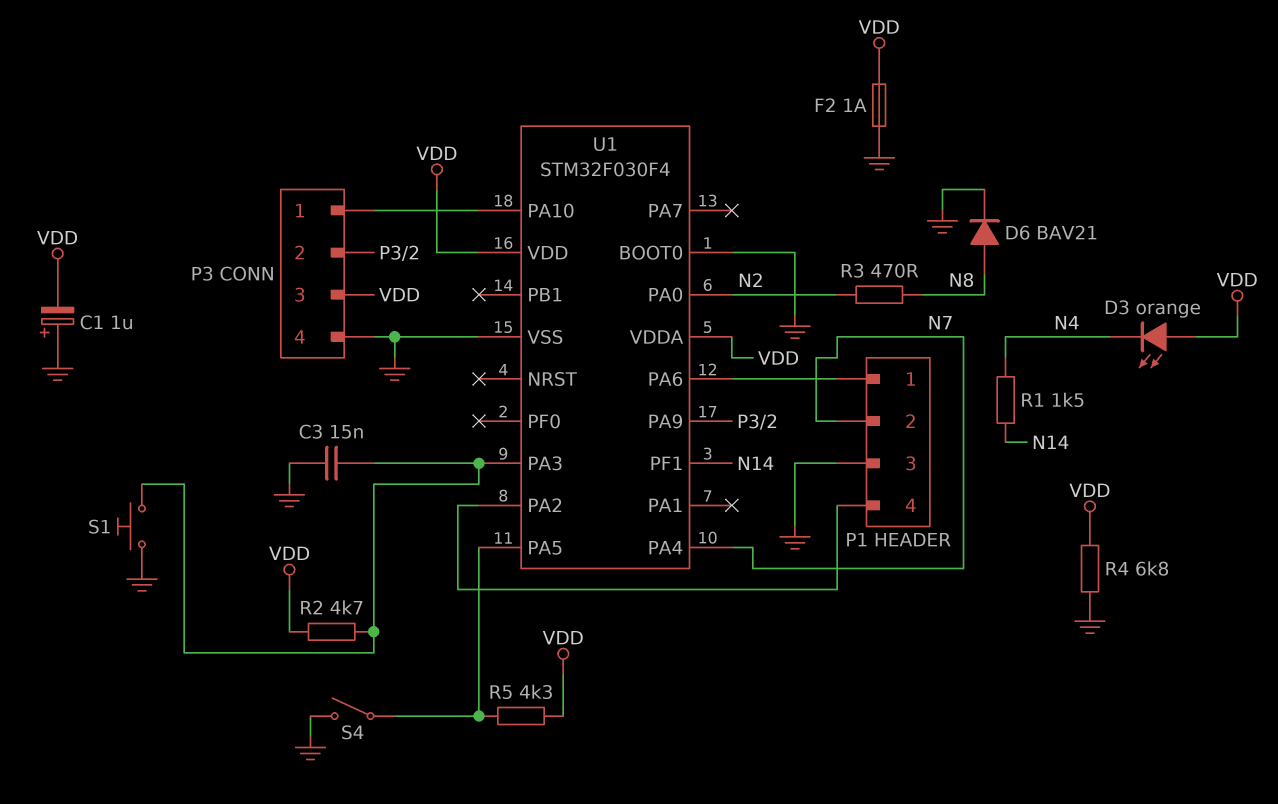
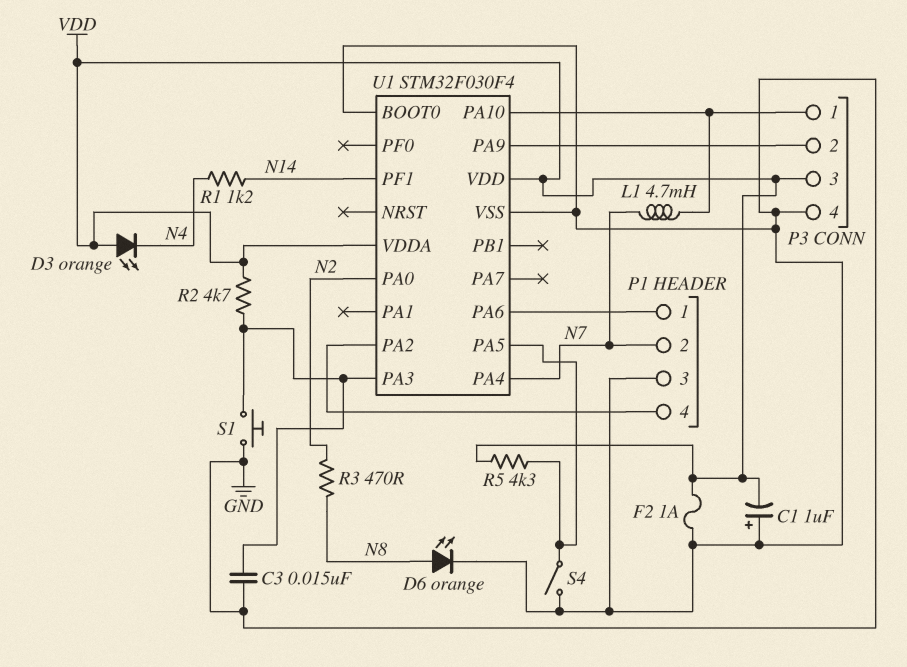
D6: diode BAV21 (A N8, K GND) -> LED orange (A N8, K GND)
L1: none -> 4.7mH (N7, P3/1)
R1: 1.5k (N4, N14) -> 1.2k (N4, N14)
R4: 6.8k (GND, VDD) -> none

